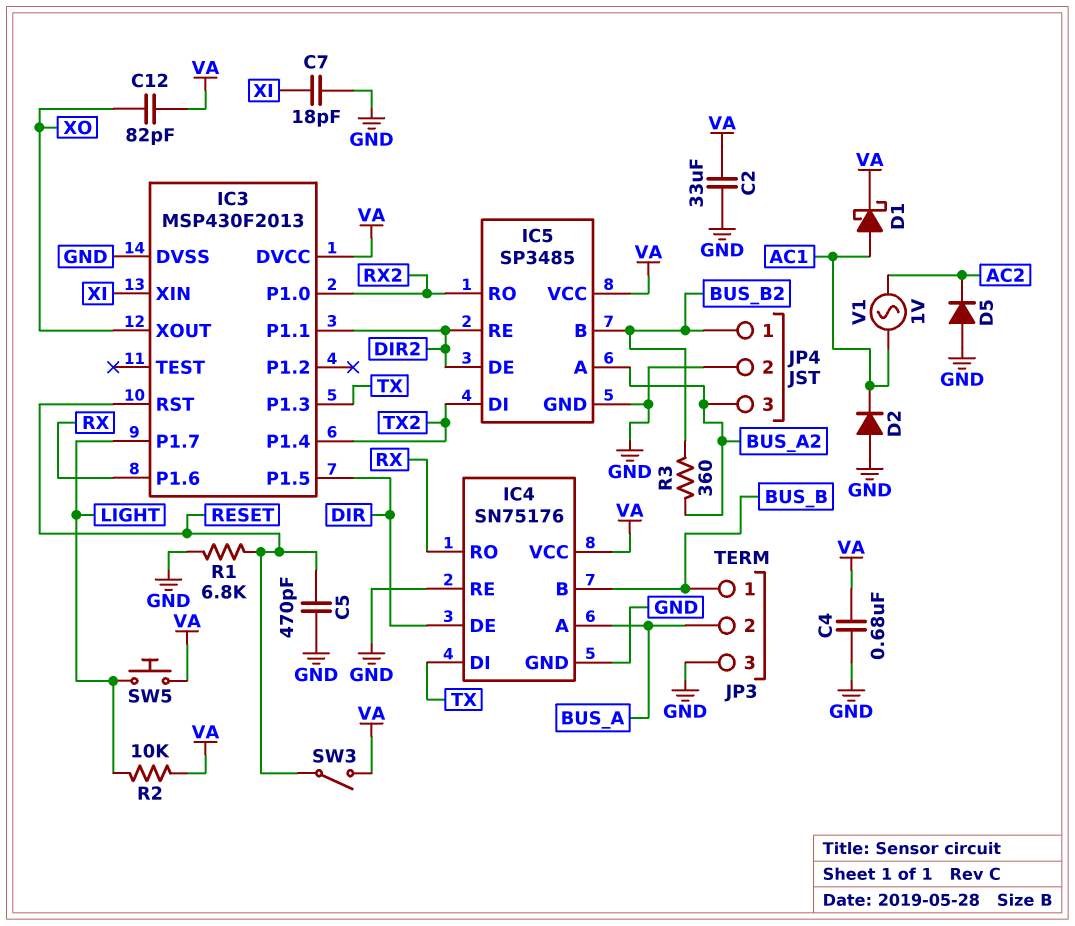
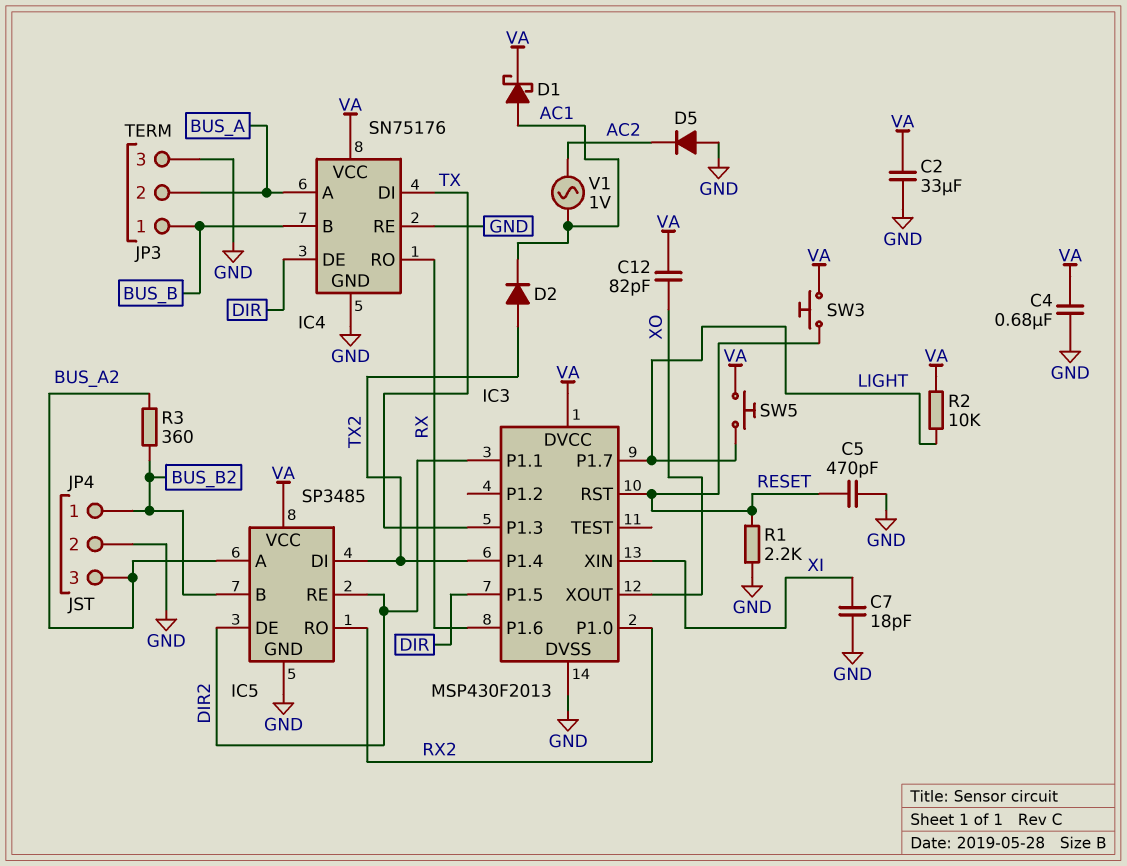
D2: diode (A GND, K AC1) -> diode (A TX2, K AC1)
R1: 6.8k (GND, RESET) -> 2.2k (GND, RESET)
SW3: switch (RESET, VA) -> button (RESET, VA)

